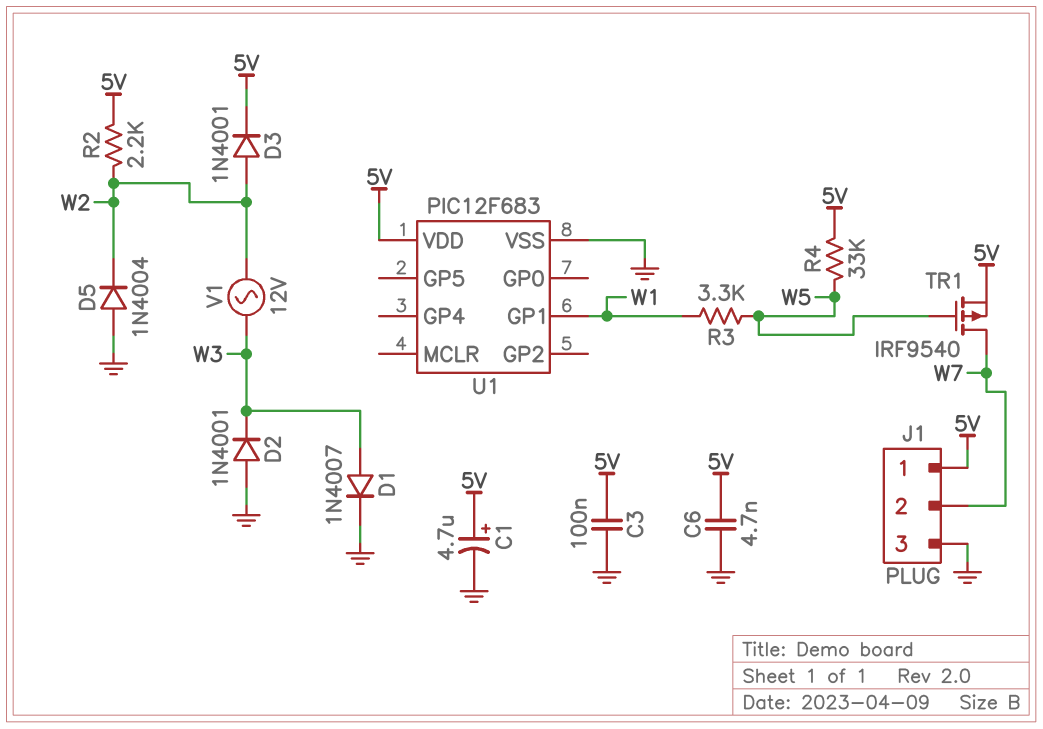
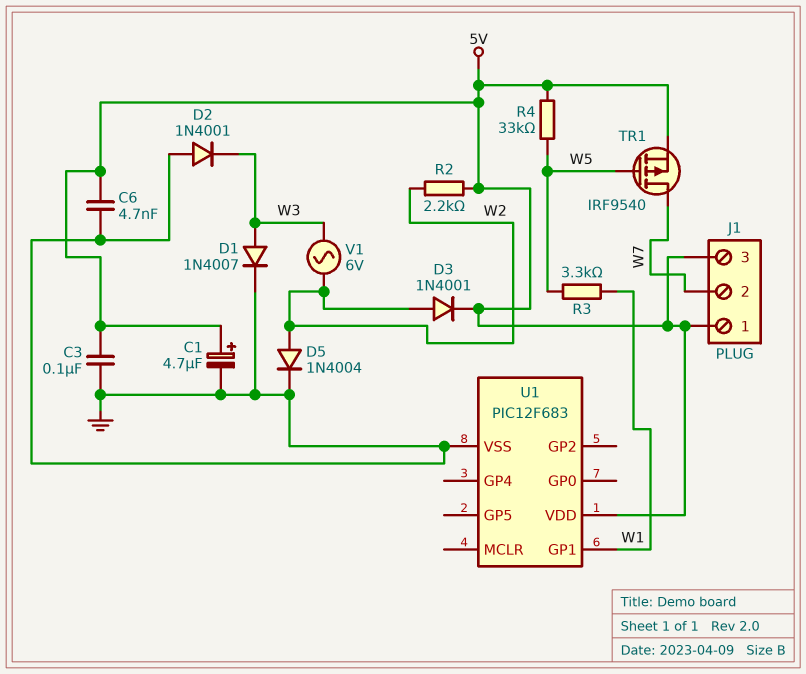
D5: diode 1N4004 (A GND, K W2) -> diode 1N4004 (A W2, K GND)
J1 pin 3: GND -> 5V
V1: AC 12V (W2, W3) -> AC 6V (W2, W3)

